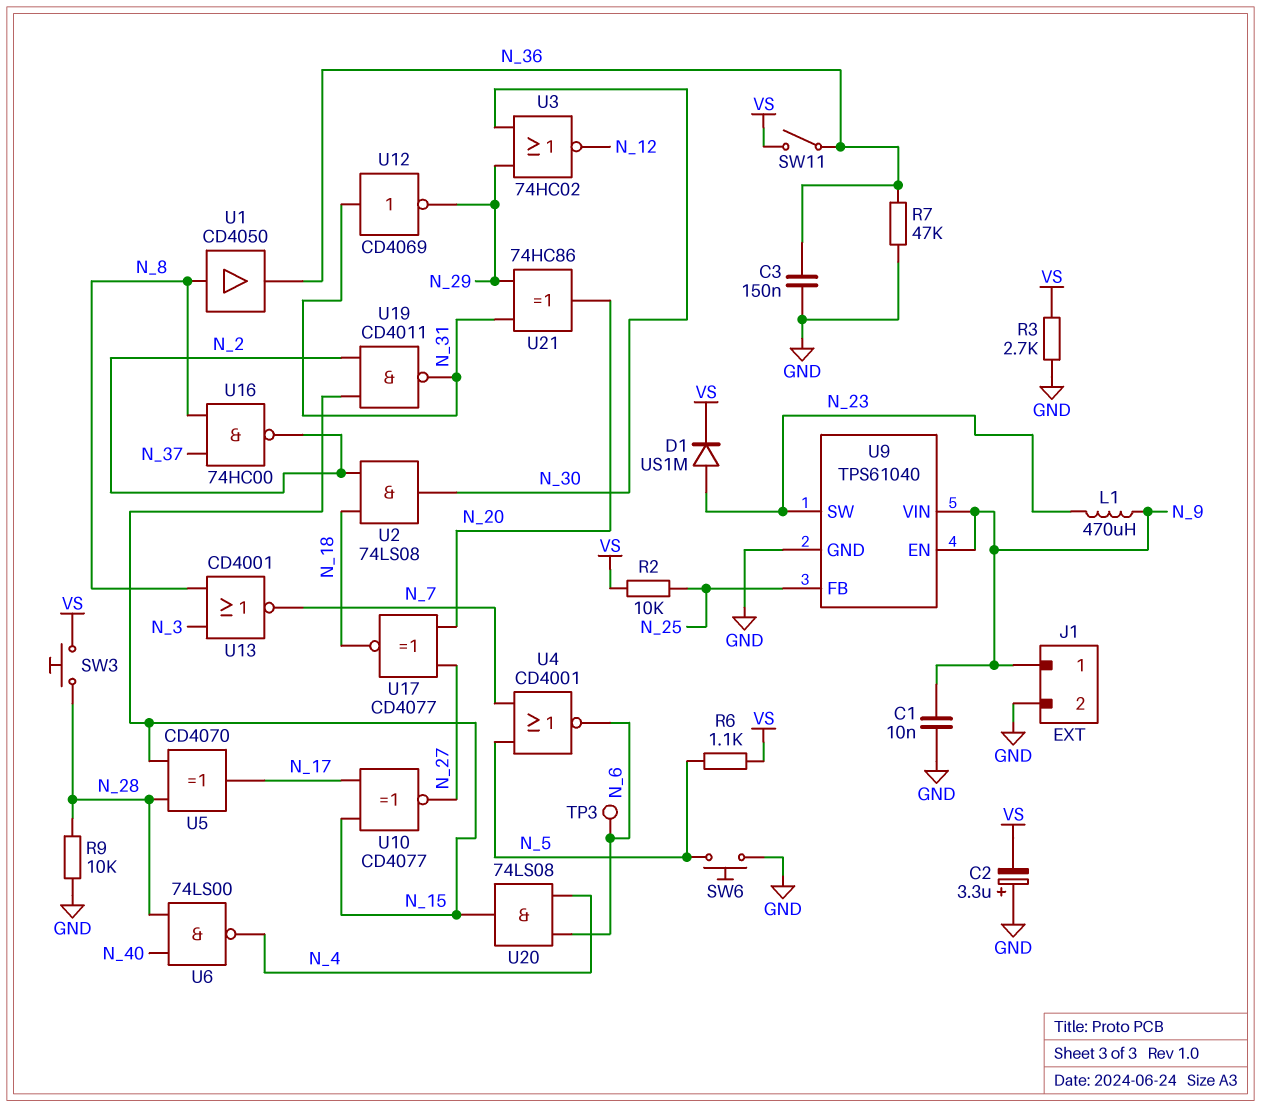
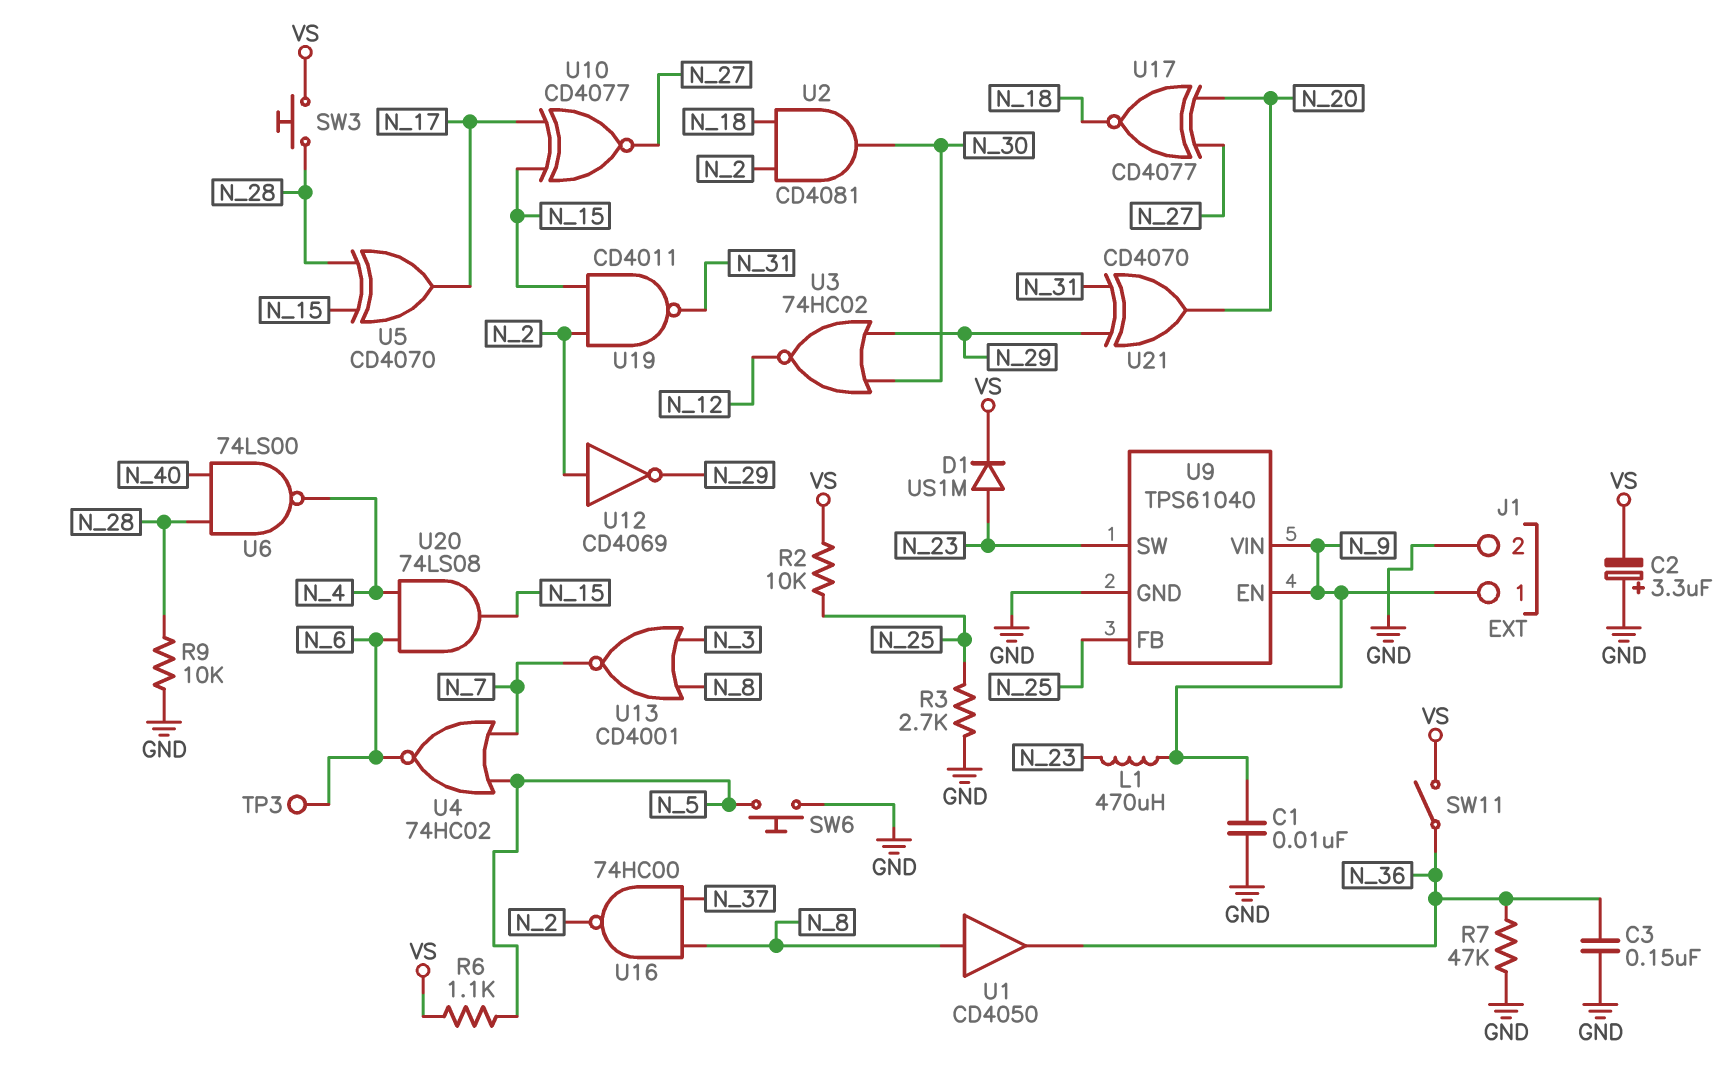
R3: 2.7k (GND, VS) -> 2.7k (GND, N_25)
U2: AND 74LS08 (in N_2, in N_18, out N_30) -> AND CD4081 (in N_2, in N_18, out N_30)
U4: NOR CD4001 (in N_5, in N_7, out N_6) -> NOR 74HC02 (in N_5, in N_7, out N_6)
U12: NOT CD4069 (in N_31, out N_29) -> NOT CD4069 (in N_2, out N_29)
U21: XOR 74HC86 (in N_29, in N_31, out N_20) -> XOR CD4070 (in N_29, in N_31, out N_20)

